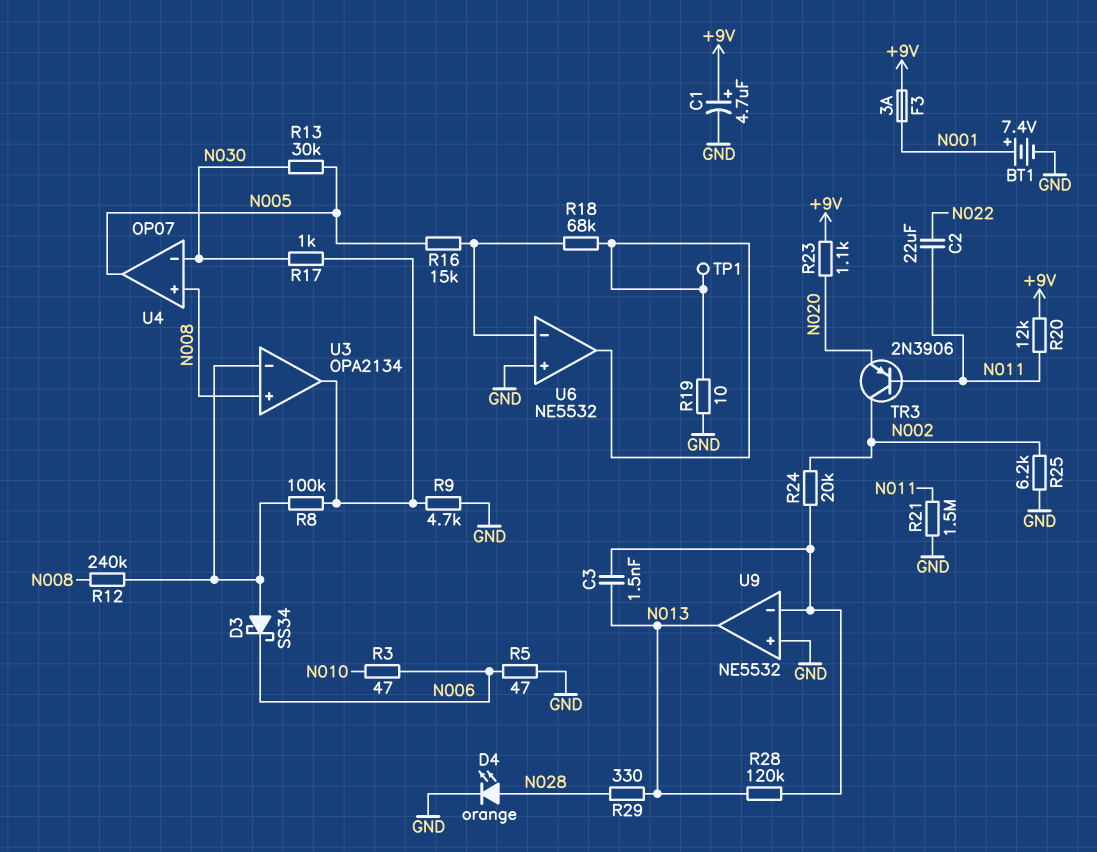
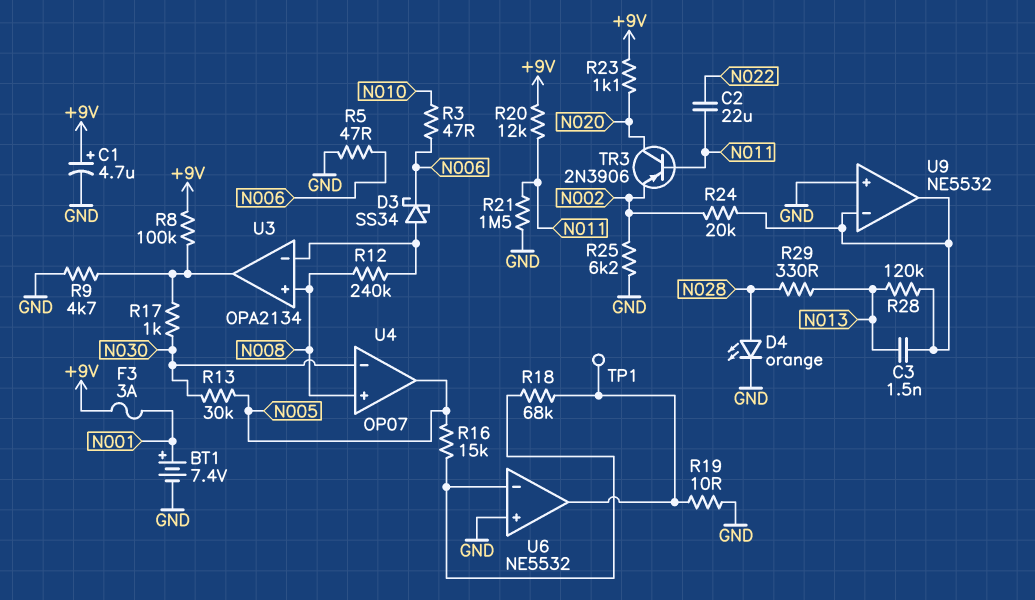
R8: 100k (U3/in-, U3/out) -> 100k (+9V, U3/out)
TR3: PNP 2N3906 (B N011, C N002, E N020) -> PNP 2N3906 (B N011, C N020, E N002)
U9 pin out: N013 -> U9/in-

